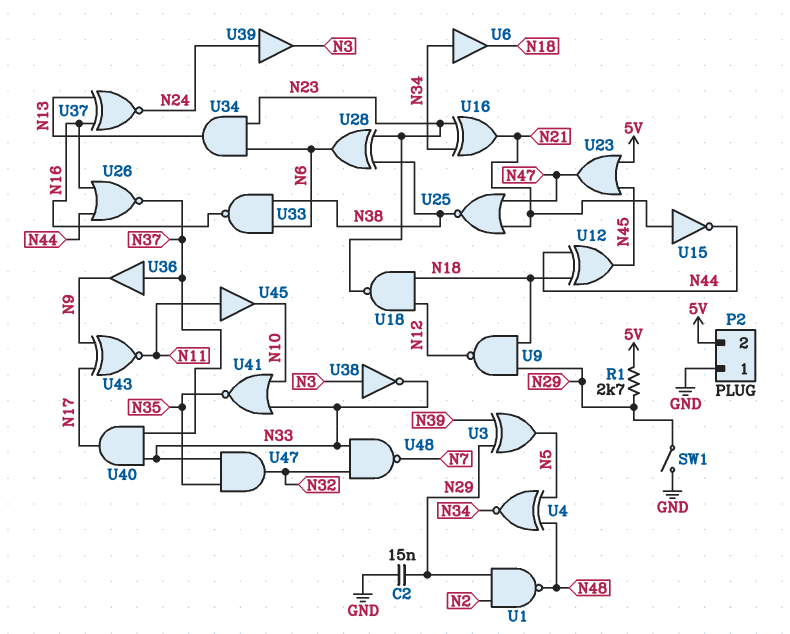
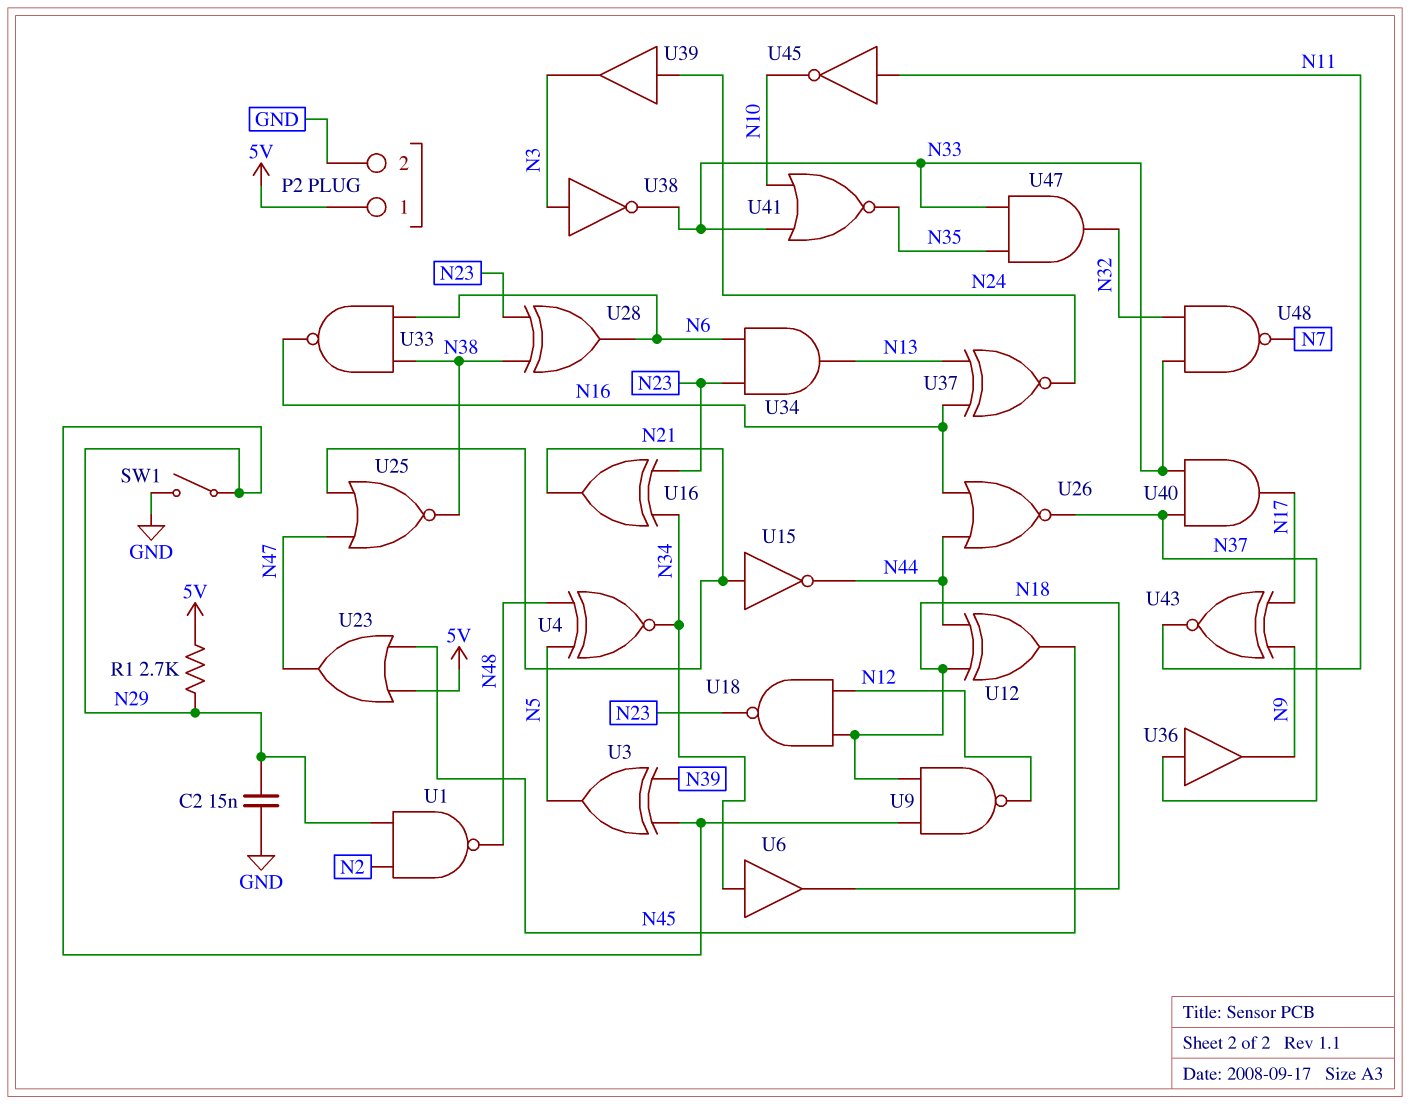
P2 pin 1: GND -> 5V
P2 pin 2: 5V -> GND
U45: buffer (in N11, out N10) -> NOT (in N11, out N10)

